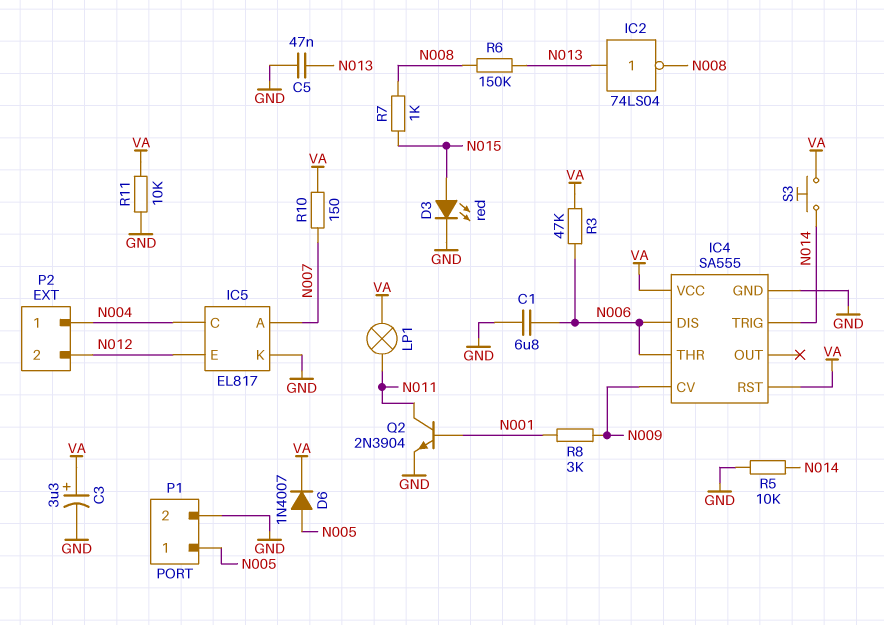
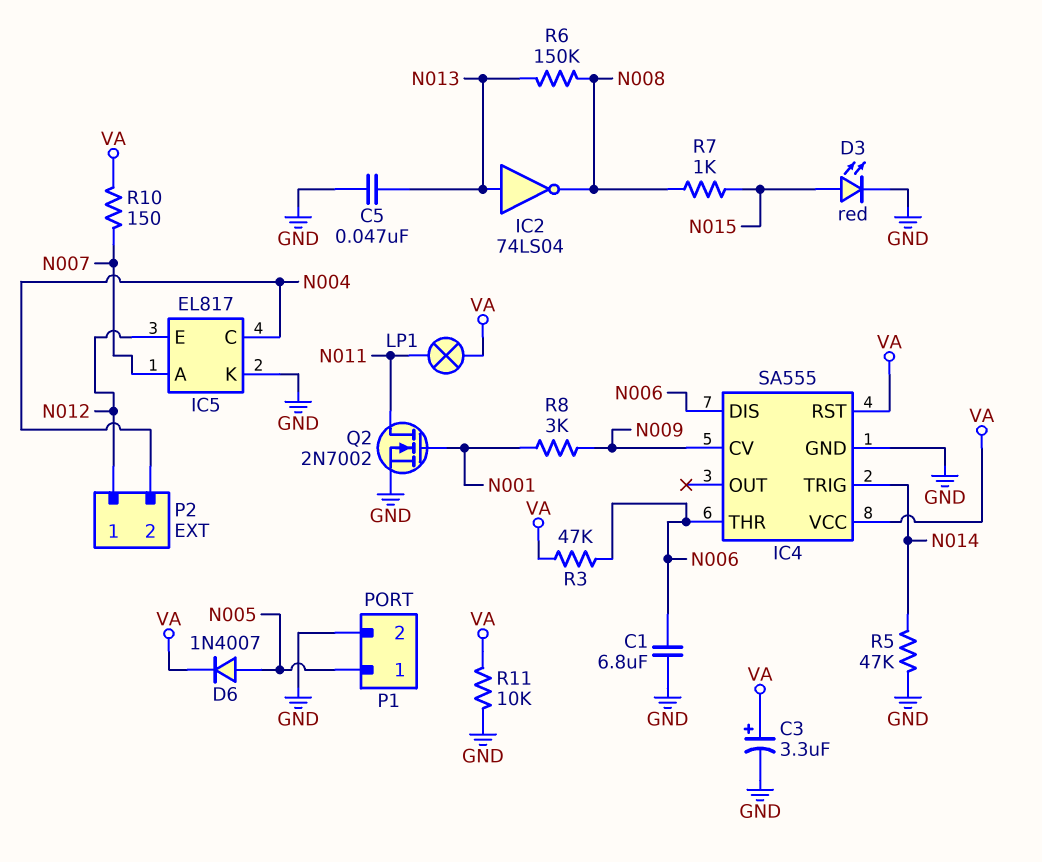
P2 pin 1: N004 -> N012
P2 pin 2: N012 -> N004
Q2: NPN 2N3904 (B N001, C N011, E GND) -> NMOS 2N7002 (G N001, D N011, S GND)
R5: 10k (GND, N014) -> 47k (GND, N014)
S3: button (N014, VA) -> none

